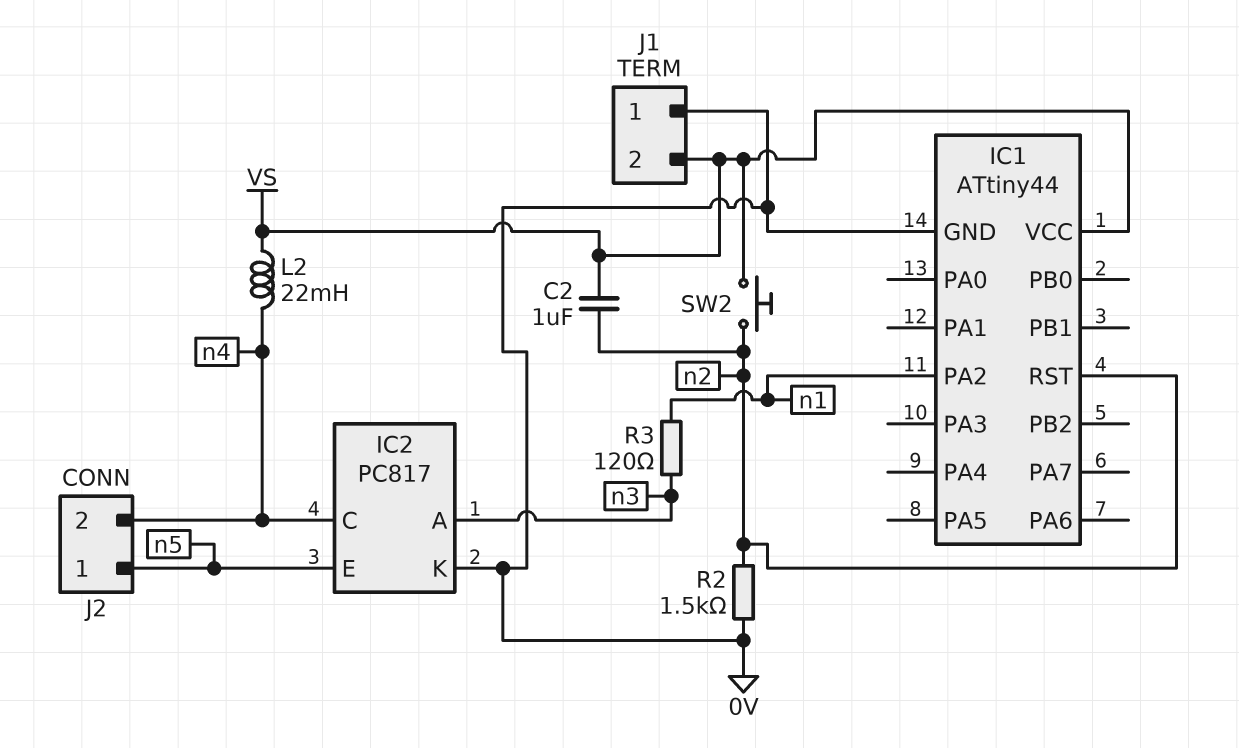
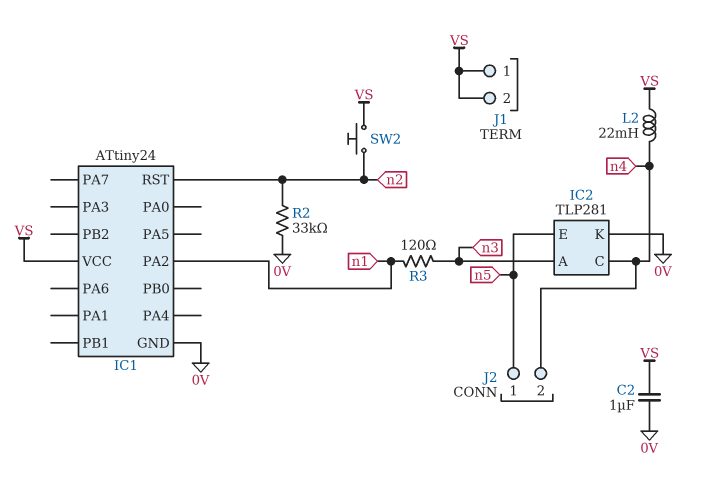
C2: 1uF (VS, n2) -> 1uF (0V, VS)
IC1: ATtiny44 -> ATtiny24
IC2: PC817 -> TLP281
J1 pin 1: 0V -> VS
R2: 1.5k (0V, n2) -> 33k (0V, n2)

